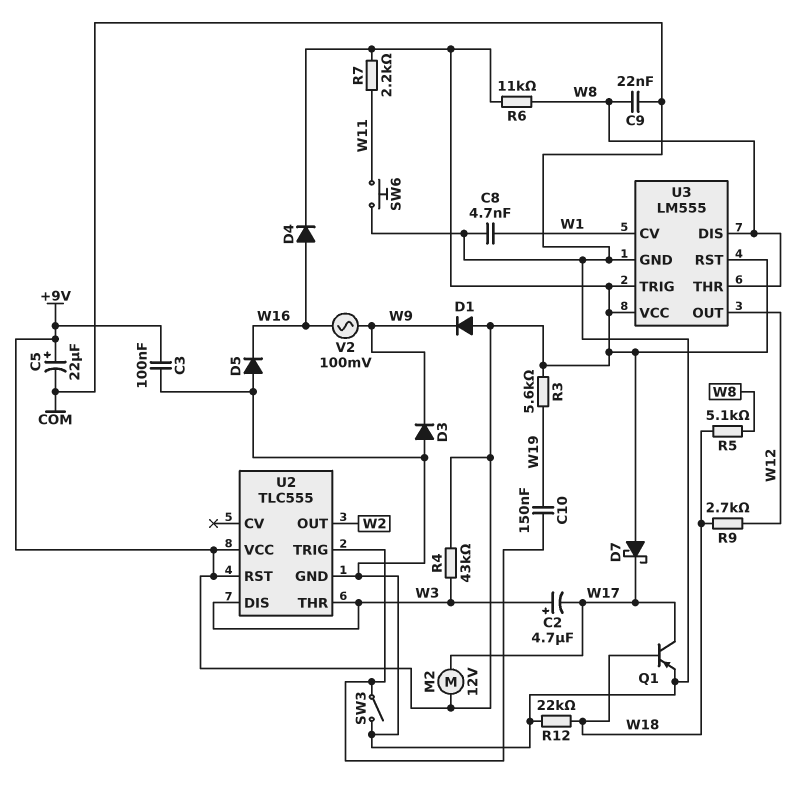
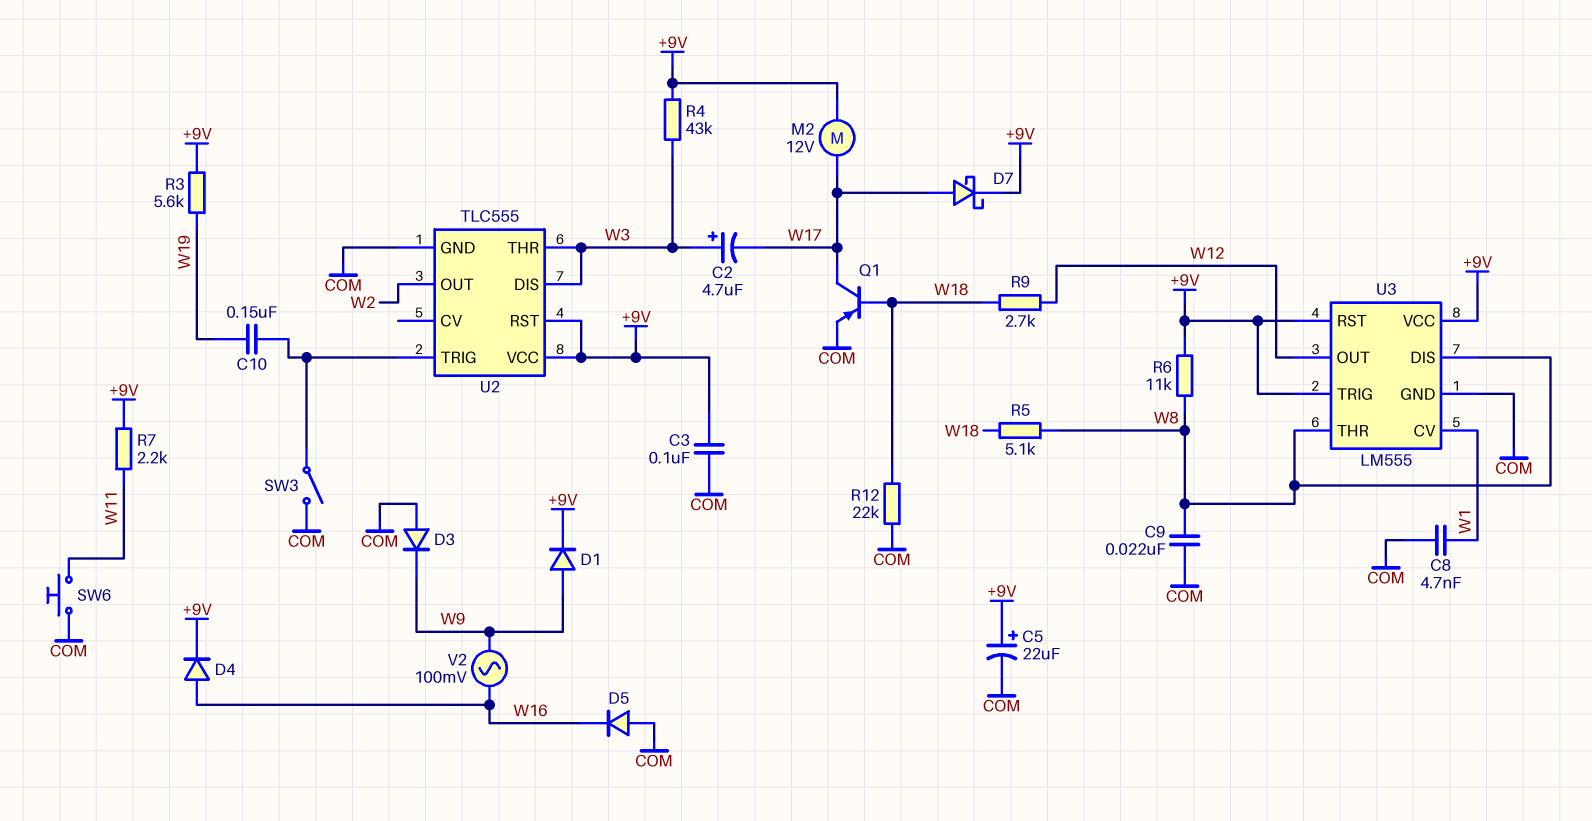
D1: diode (A +9V, K W9) -> diode (A W9, K +9V)
D7: schottky (A +9V, K W17) -> schottky (A W17, K +9V)

